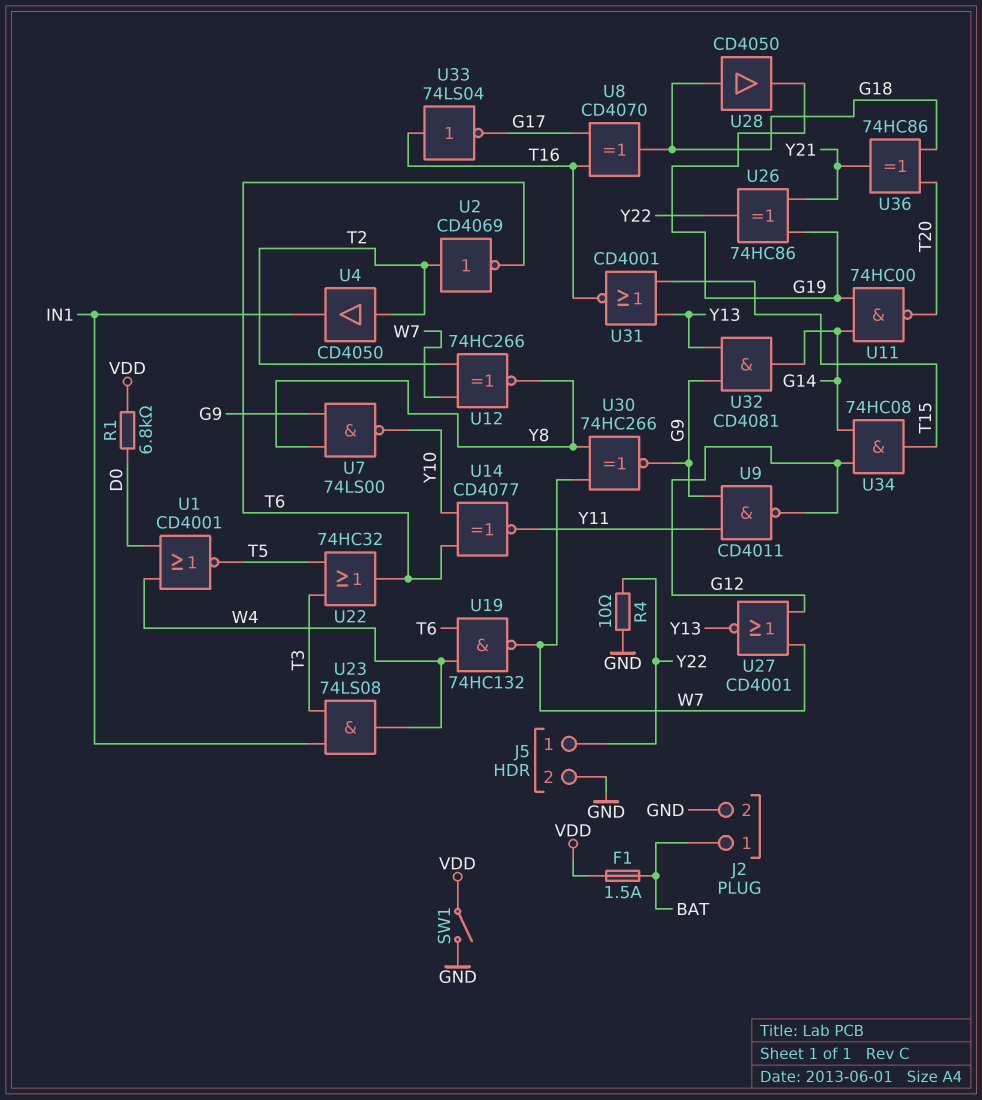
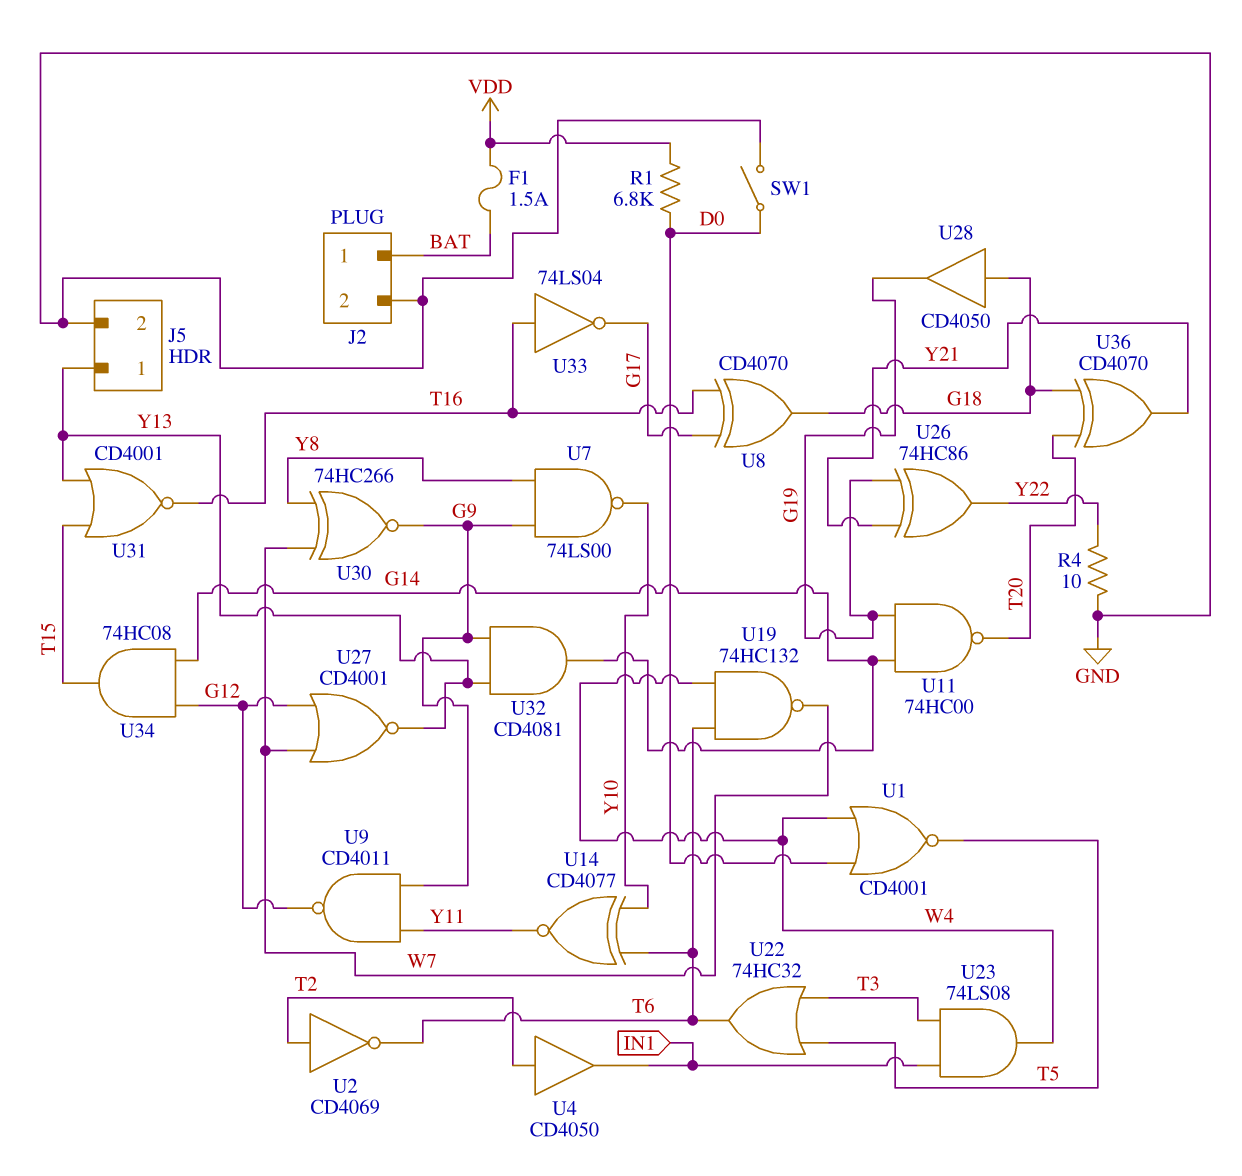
J5 pin 1: Y22 -> Y13
SW1: switch (GND, VDD) -> switch (D0, GND)
U12: XNOR 74HC266 (in T2, in W7, out Y8) -> none
U36: XOR 74HC86 (in G18, in T20, out Y21) -> XOR CD4070 (in G18, in T20, out Y21)

